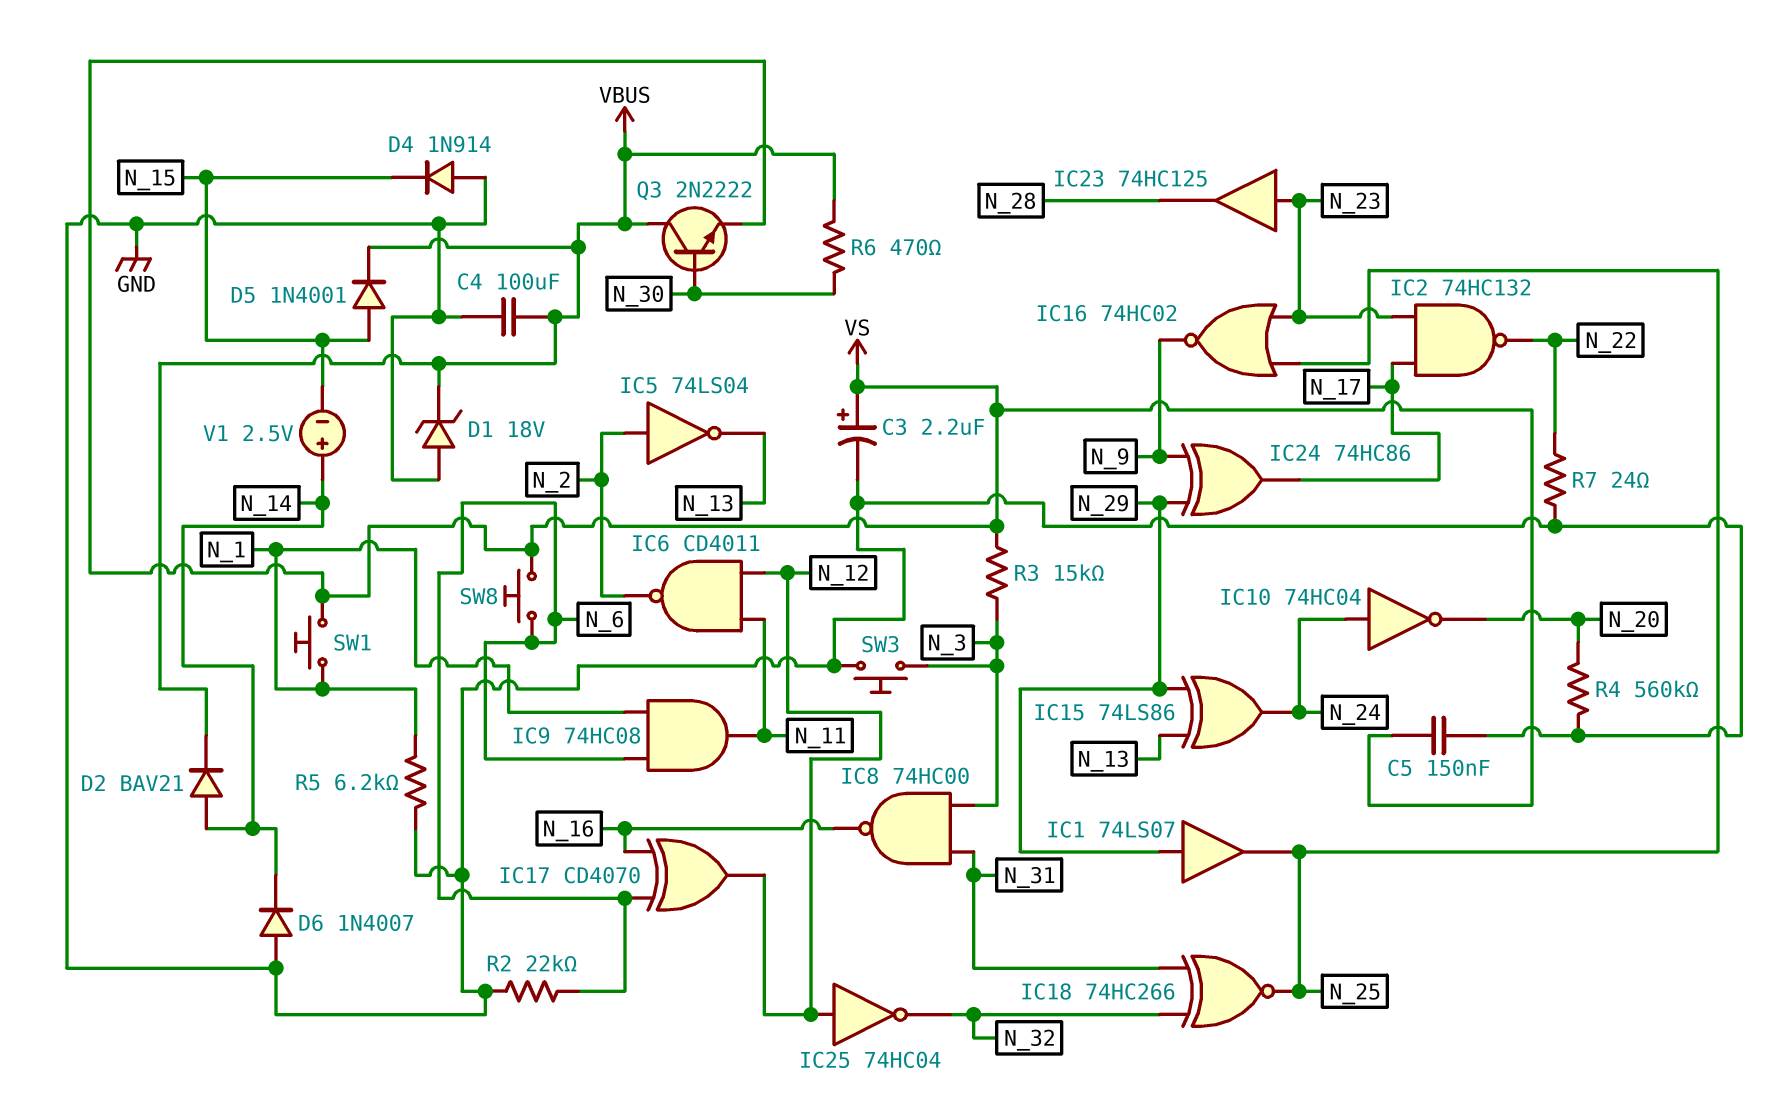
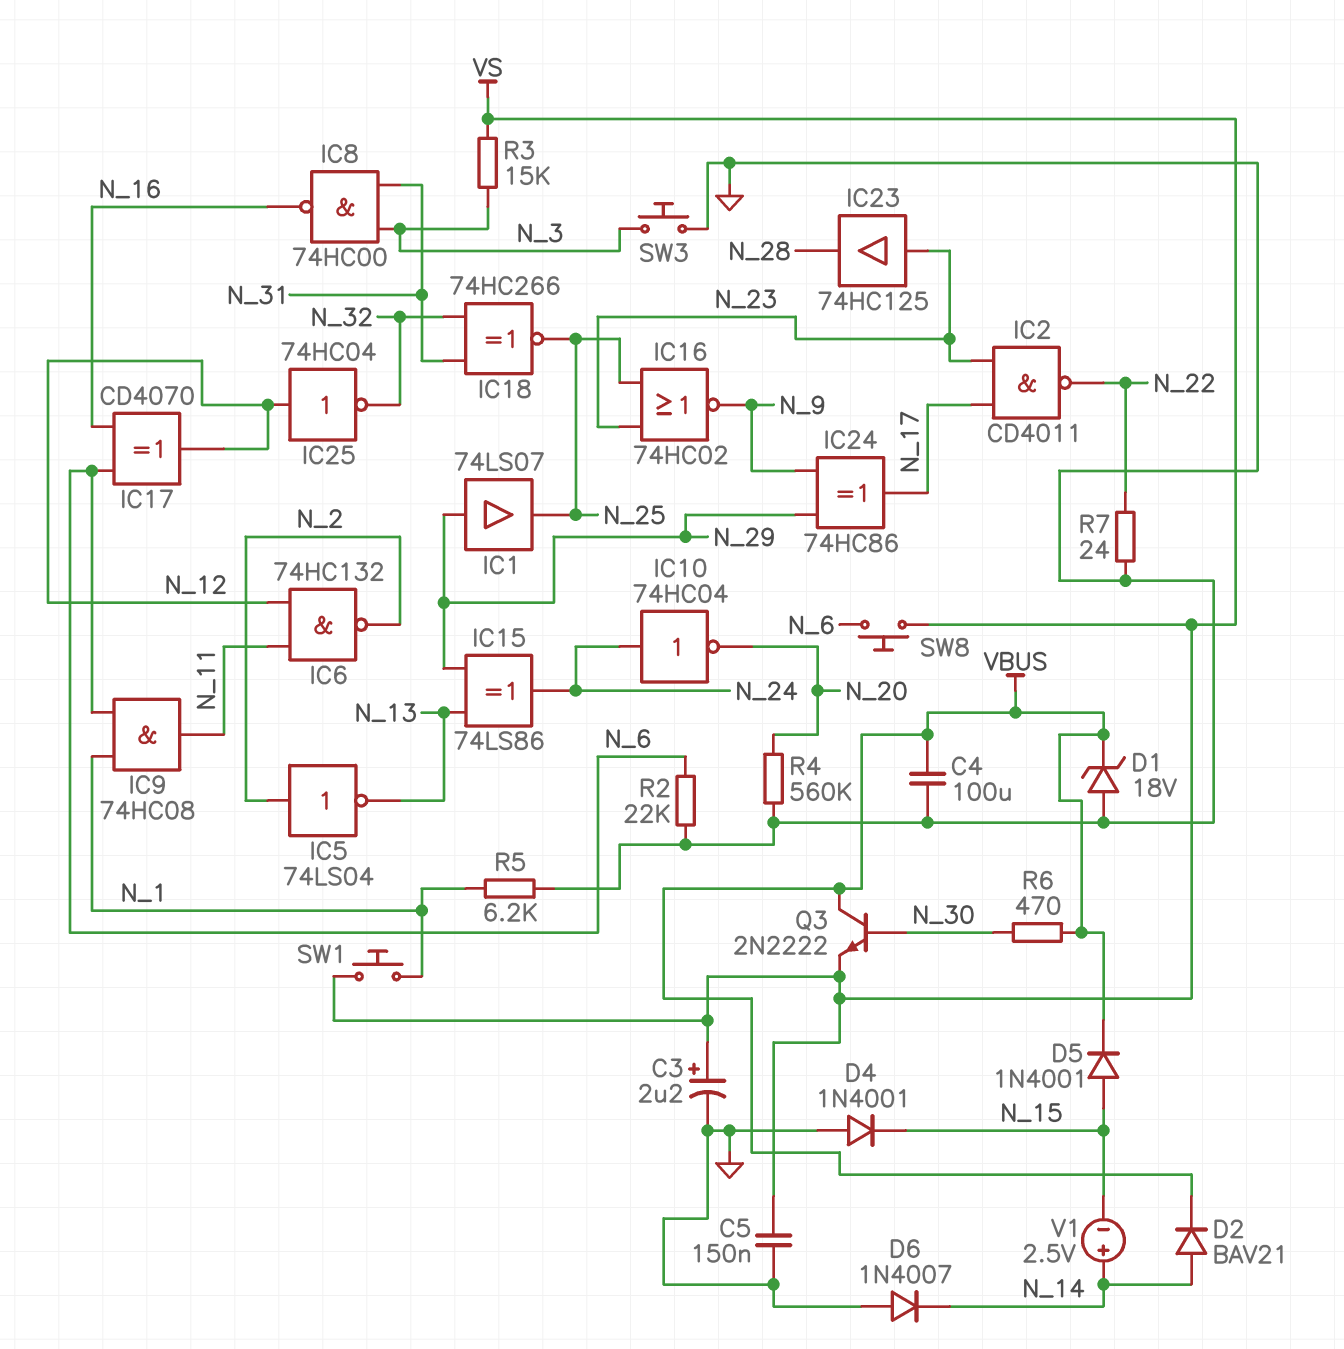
D4: diode 1N914 (A GND, K N_15) -> diode 1N4001 (A GND, K N_15)
IC2: NAND 74HC132 (in N_17, in N_23, out N_22) -> NAND CD4011 (in N_17, in N_23, out N_22)
IC6: NAND CD4011 (in N_11, in N_12, out N_2) -> NAND 74HC132 (in N_11, in N_12, out N_2)

